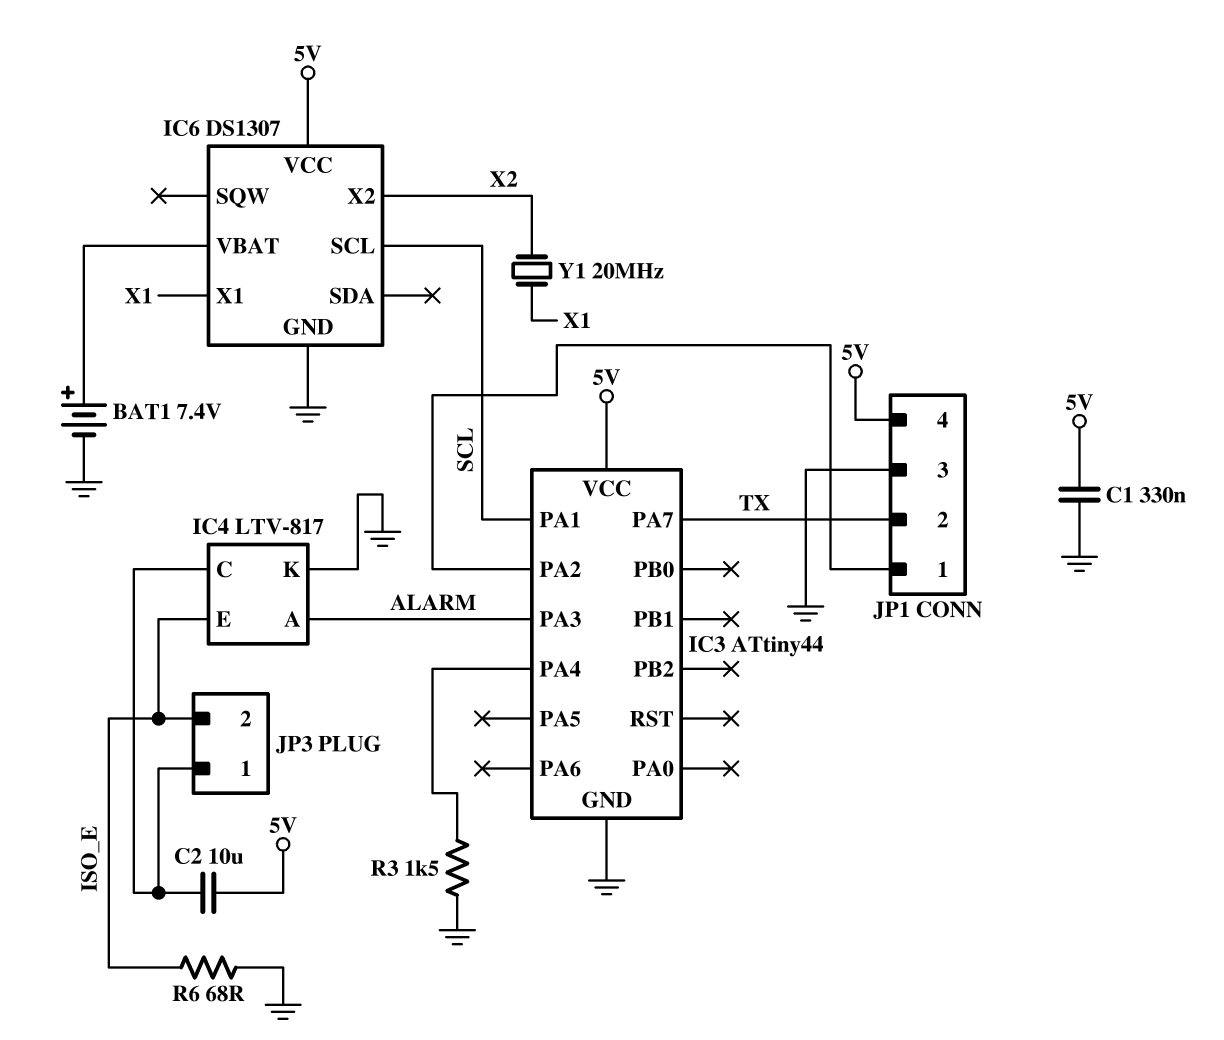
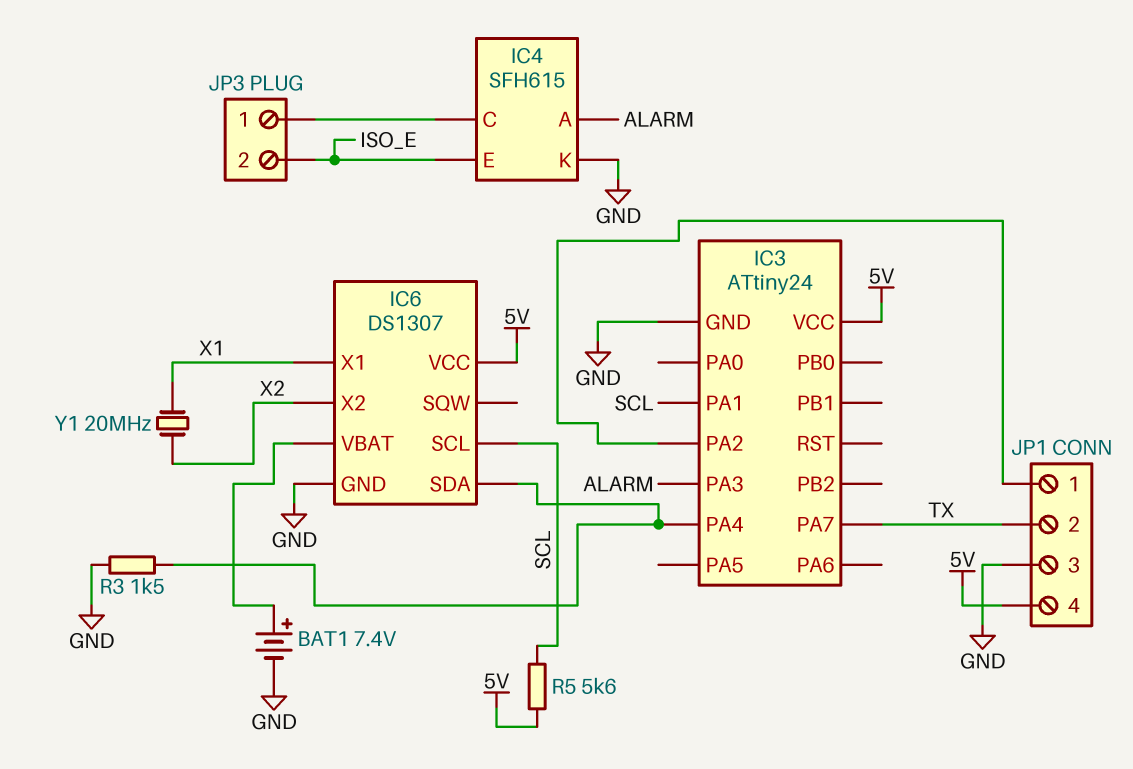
C1: 330nF (5V, GND) -> none
C2: 10uF (5V, IC4/C) -> none
IC3: ATtiny44 -> ATtiny24
IC4: LTV-817 -> SFH615
IC6 pin SDA: none -> IC3/PA4
R5: none -> 5.6k (5V, SCL)
R6: 68 (GND, ISO_E) -> none

